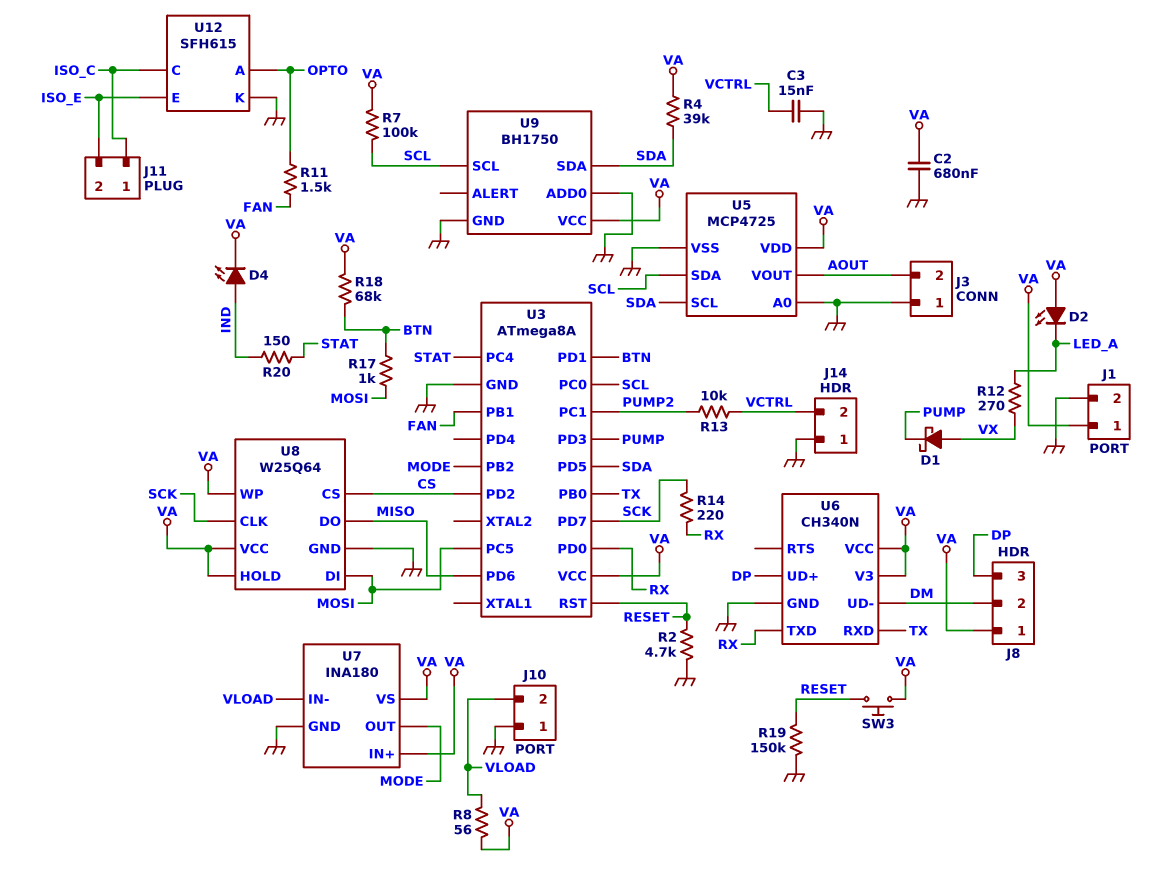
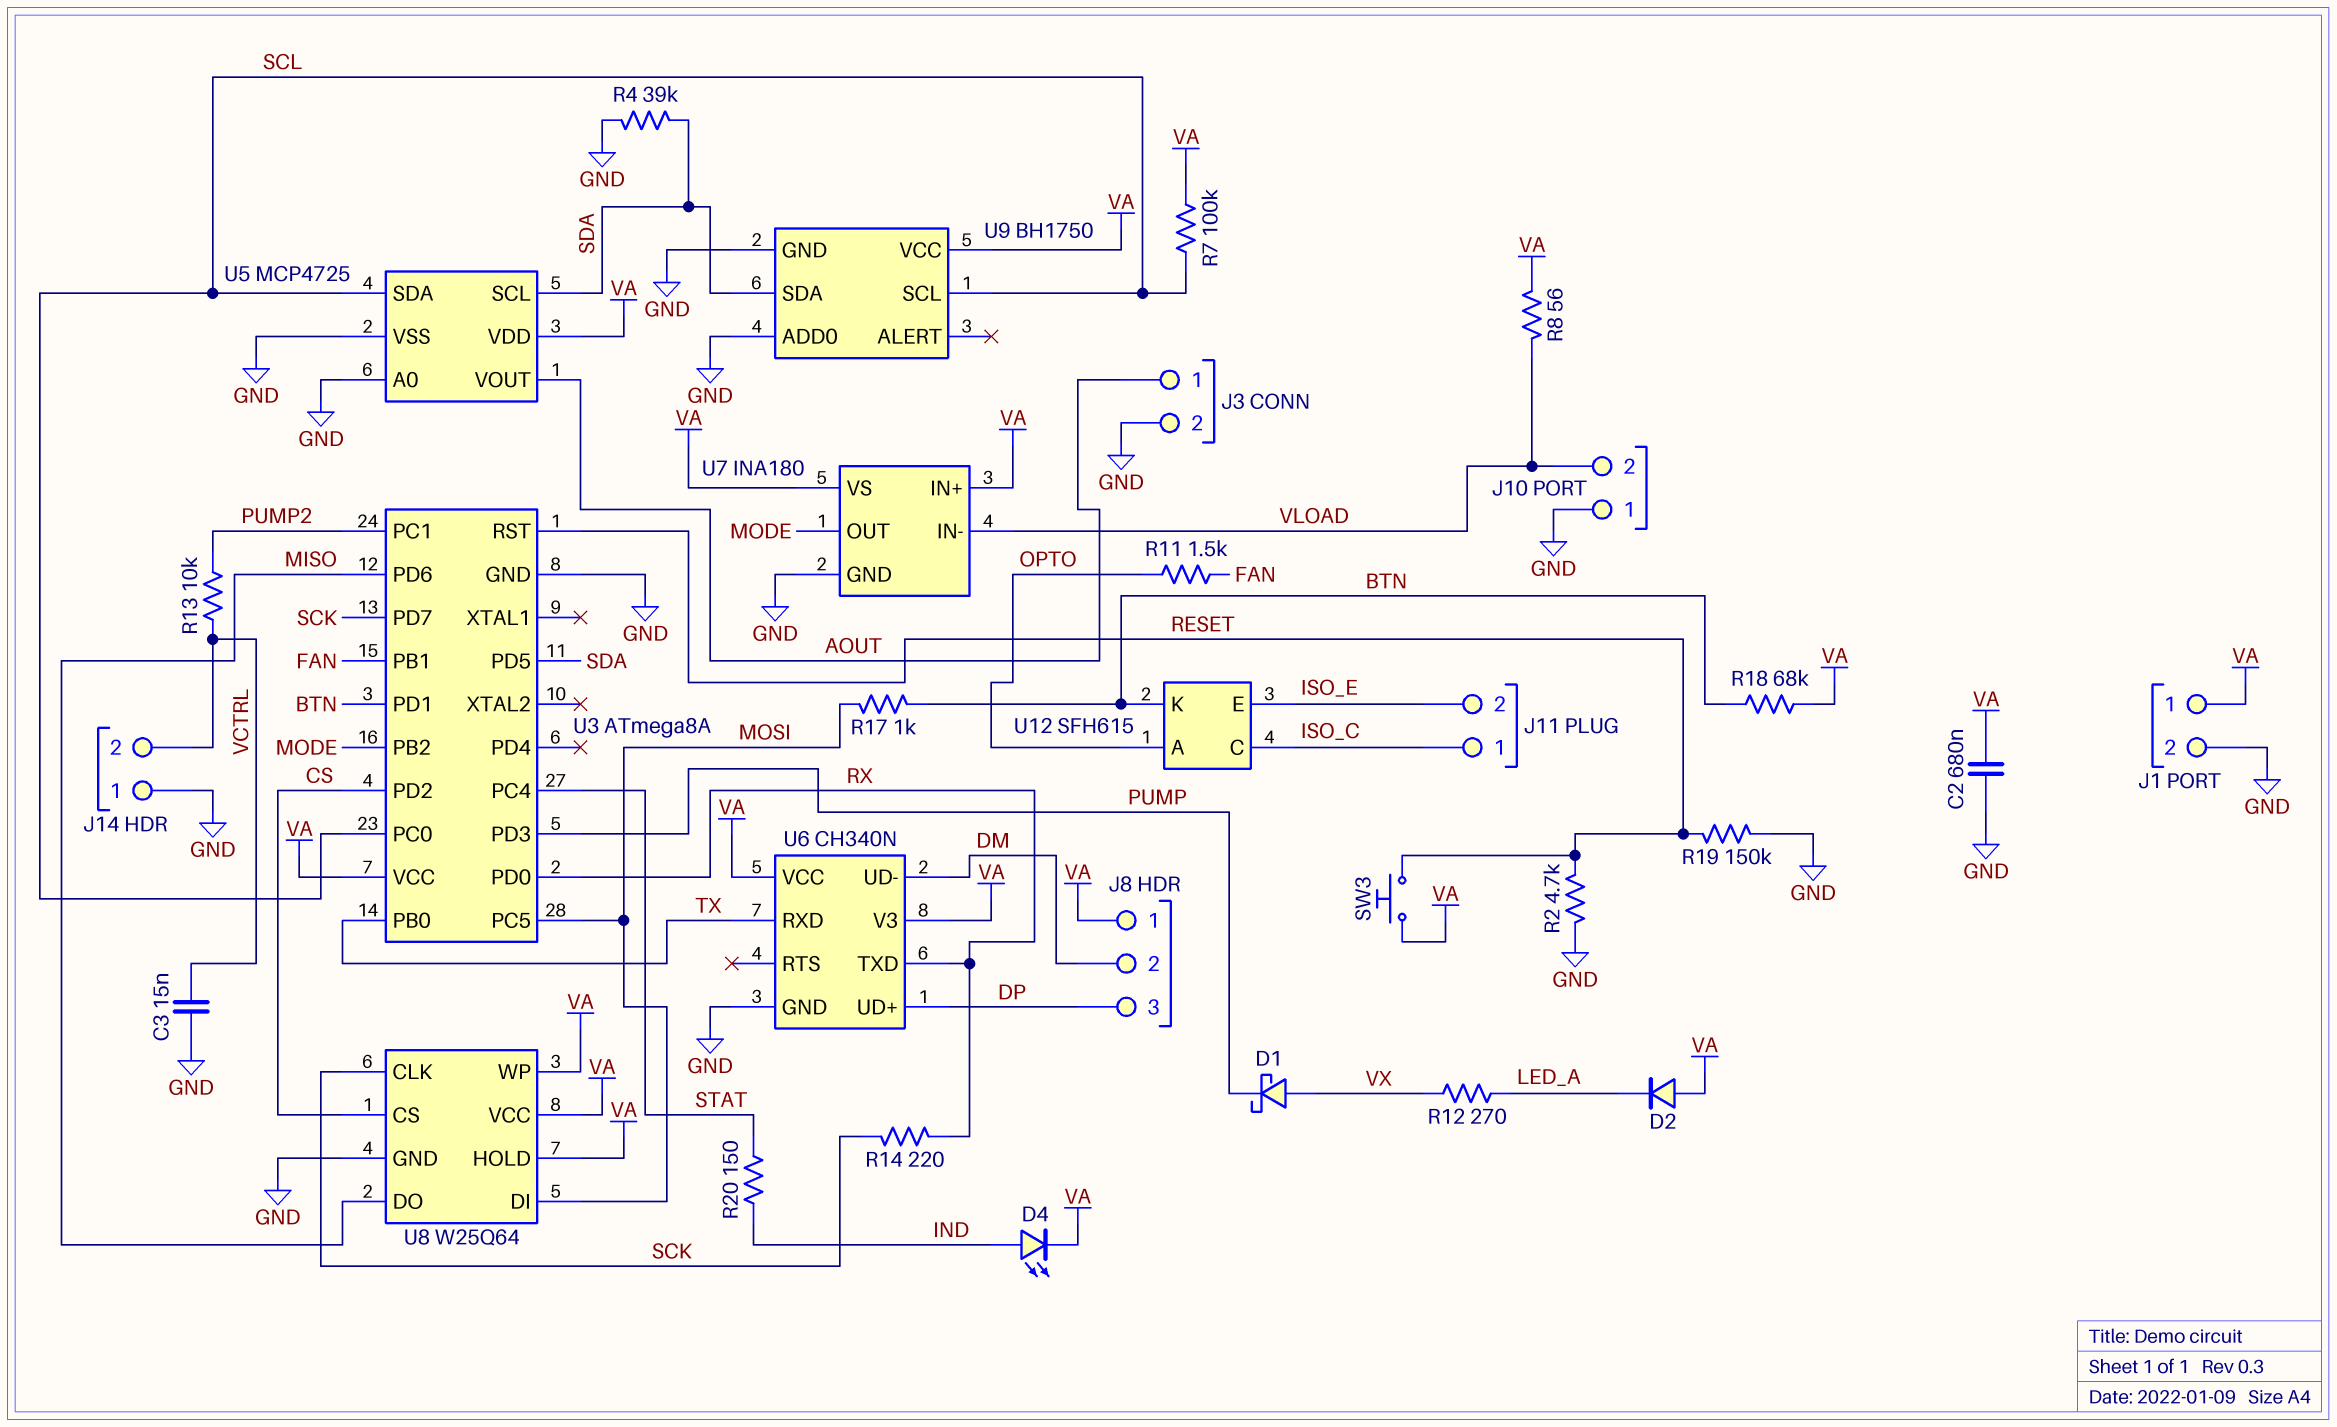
D2: LED (A VA, K LED_A) -> diode (A VA, K LED_A)
J3 pin 1: GND -> AOUT
J3 pin 2: AOUT -> GND
R4: 39k (SDA, VA) -> 39k (GND, SDA)
U12 pin K: GND -> BTN

